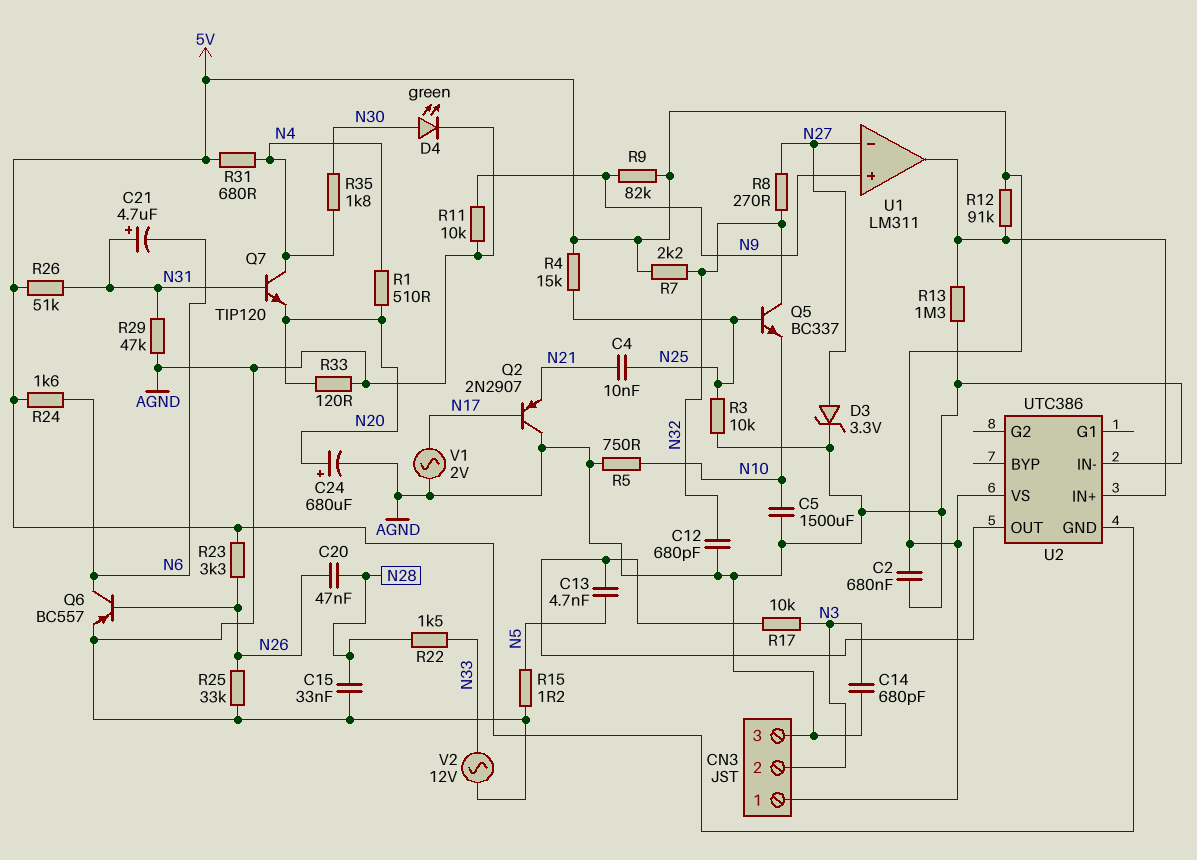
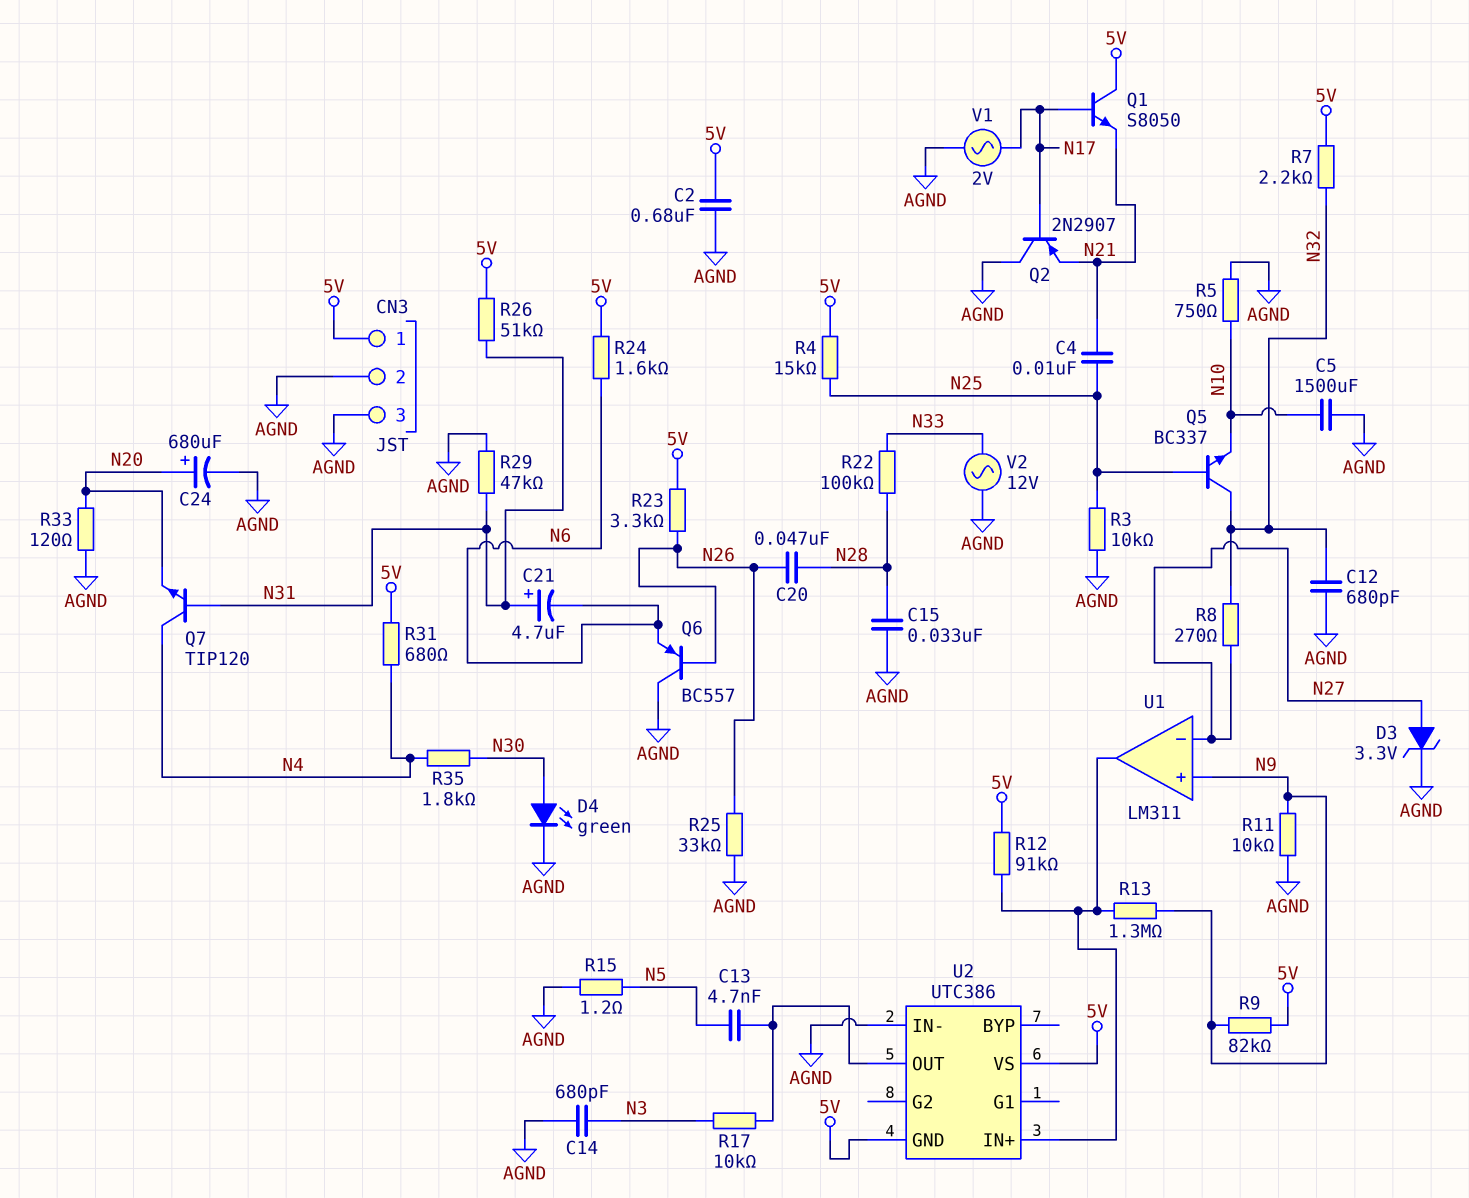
CN3 pin 2: N3 -> AGND
Q1: none -> NPN S8050 (B N17, C 5V, E N21)
Q6: PNP BC557 (B N26, C N6, E AGND) -> PNP BC557 (B N26, C AGND, E N6)
R1: 510 (N4, N20) -> none
R13: 1.3M (AGND, U1/out) -> 1.3M (N9, U1/out)
R22: 1.5k (N28, N33) -> 100k (N28, N33)

